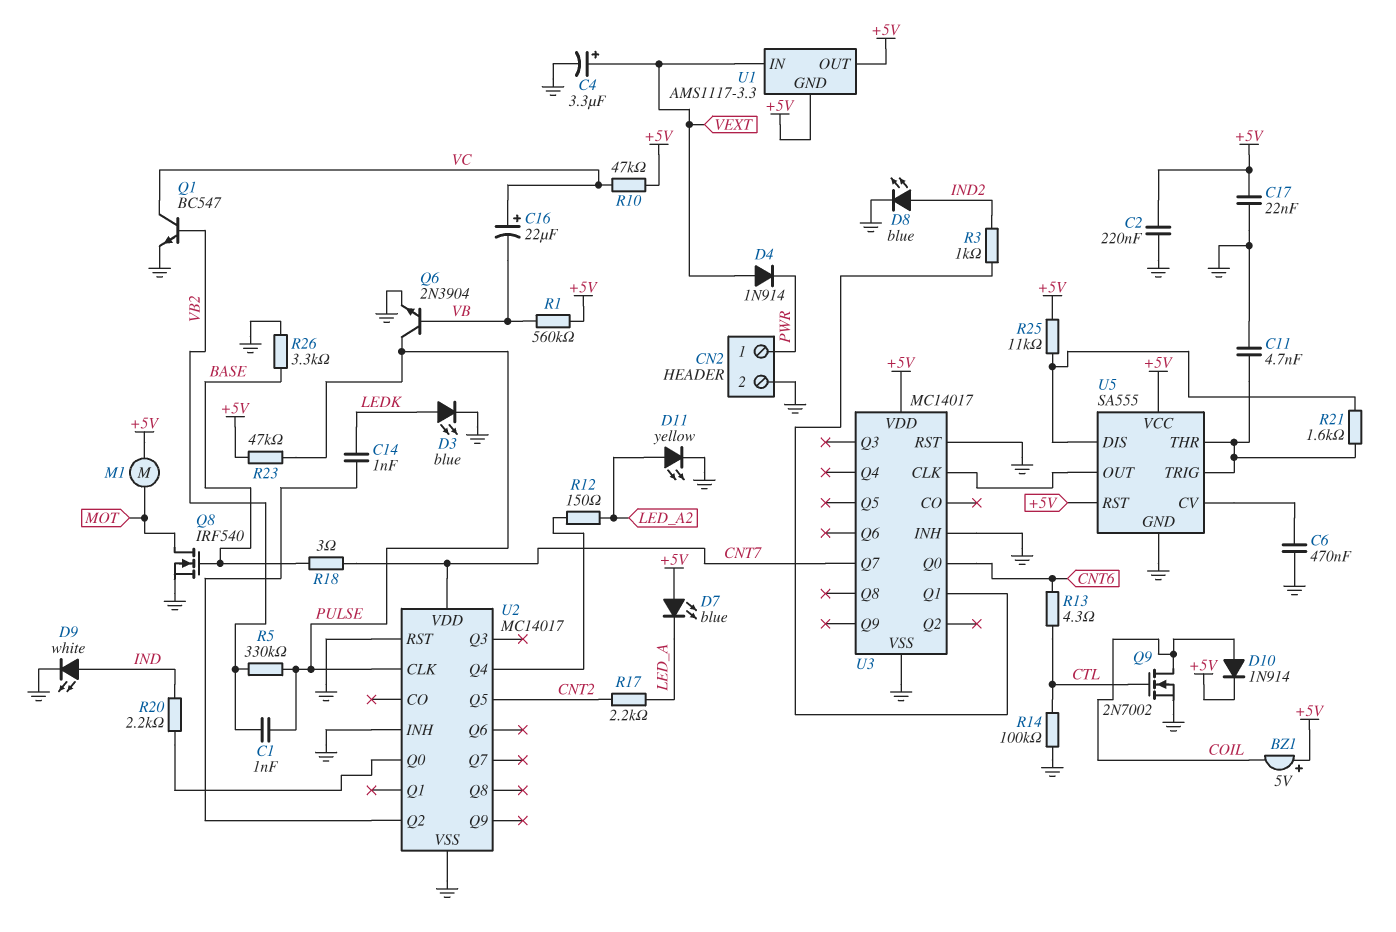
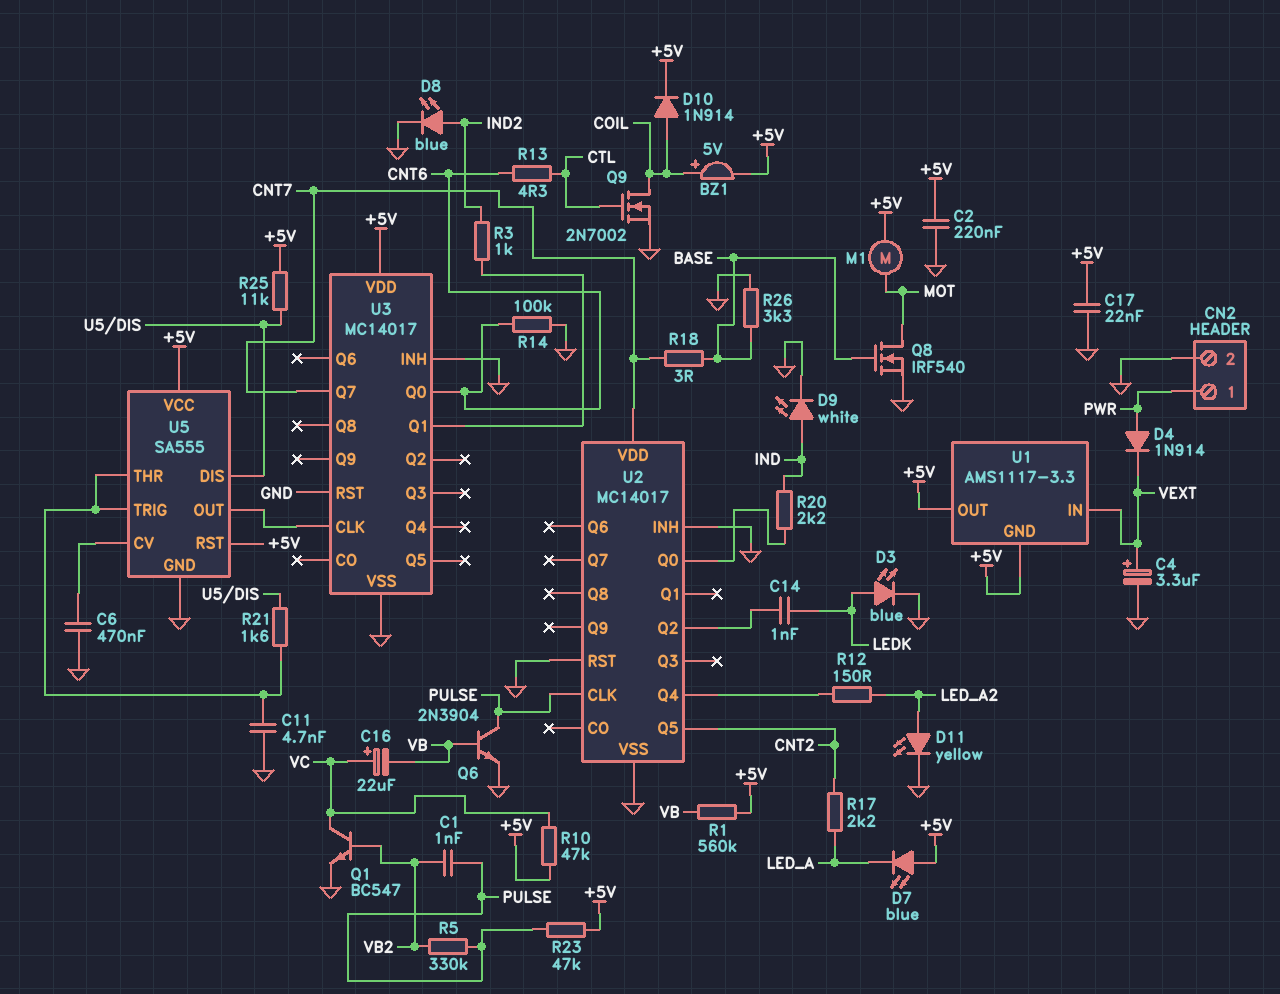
BZ1: buzzer 5V (plus +5V, minus COIL) -> buzzer 5V (plus COIL, minus +5V)
D4: diode 1N914 (A VEXT, K PWR) -> diode 1N914 (A PWR, K VEXT)
R14: 100k (CTL, GND) -> 100k (CNT6, GND)

